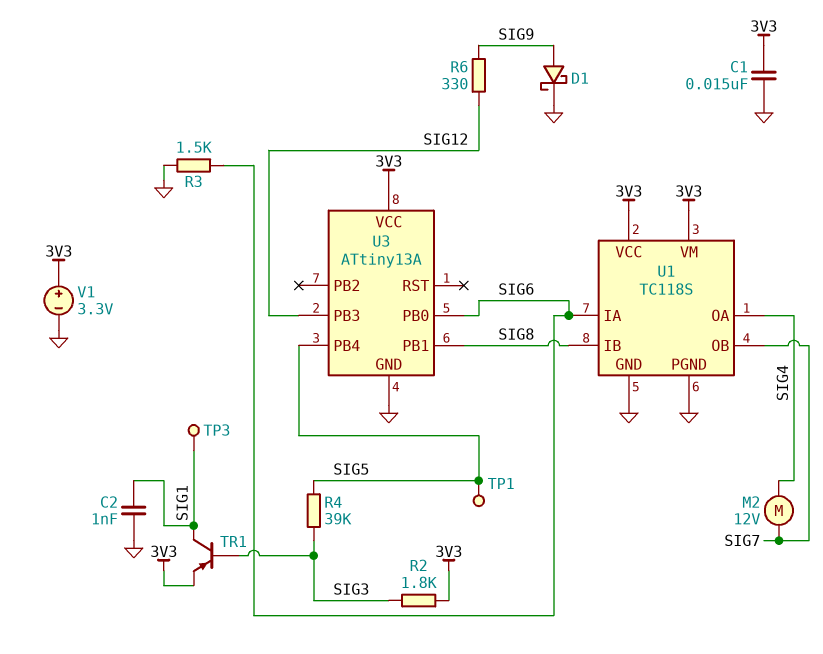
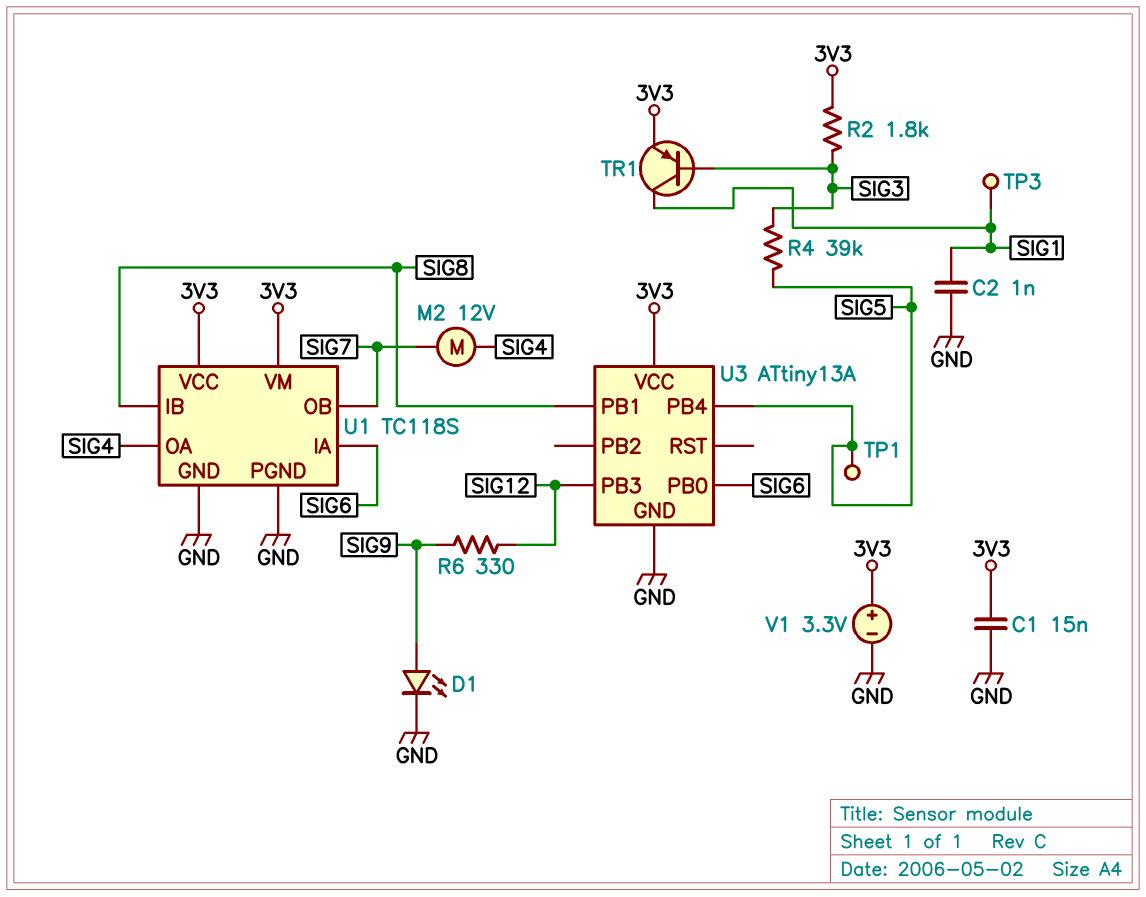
D1: schottky (A SIG9, K GND) -> LED (A SIG9, K GND)
R3: 1.5k (GND, SIG6) -> none

